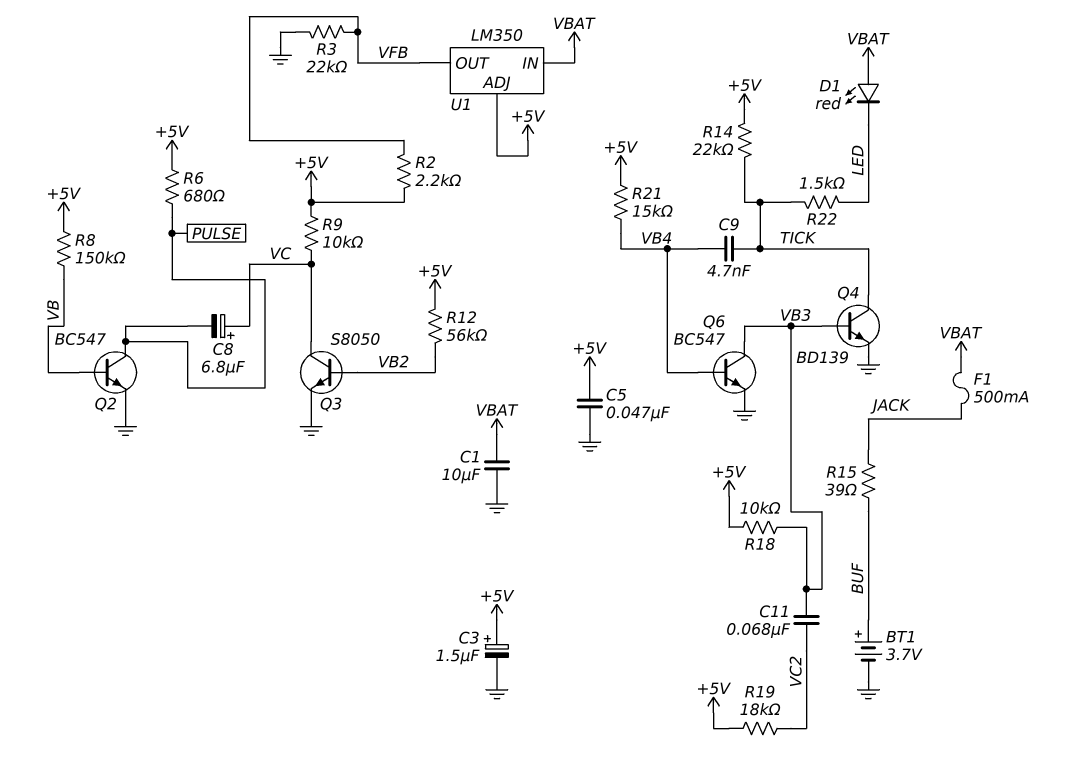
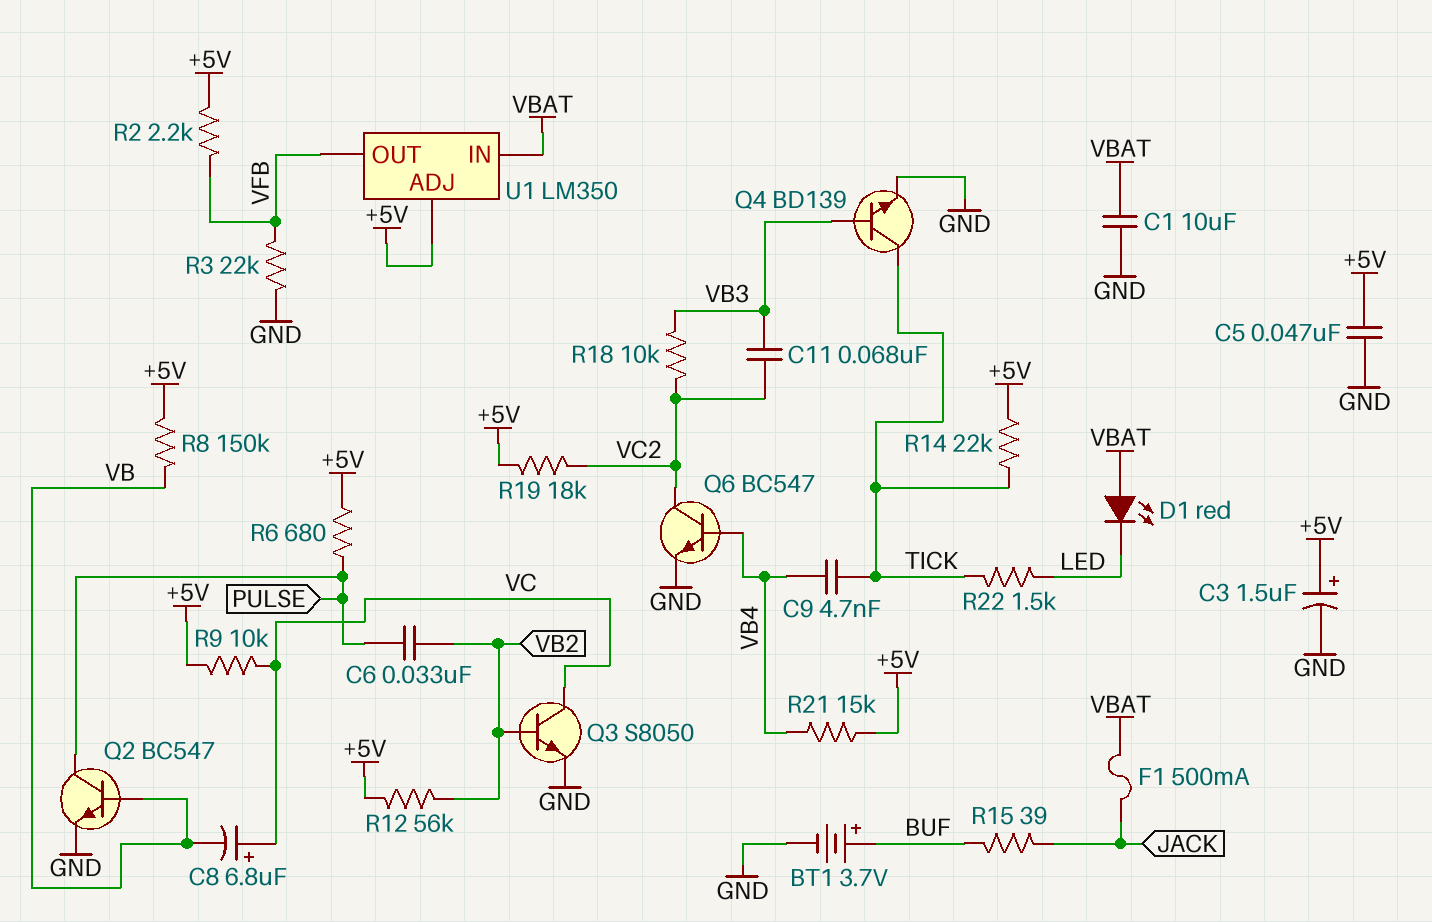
C6: none -> 33nF (PULSE, VB2)
C8: 6.8uF (plus VC, minus PULSE) -> 6.8uF (plus VC, minus VB)
Q6: NPN BC547 (B VB4, C VB3, E GND) -> NPN BC547 (B VB4, C VC2, E GND)
R18: 10k (+5V, VB3) -> 10k (VB3, VC2)

